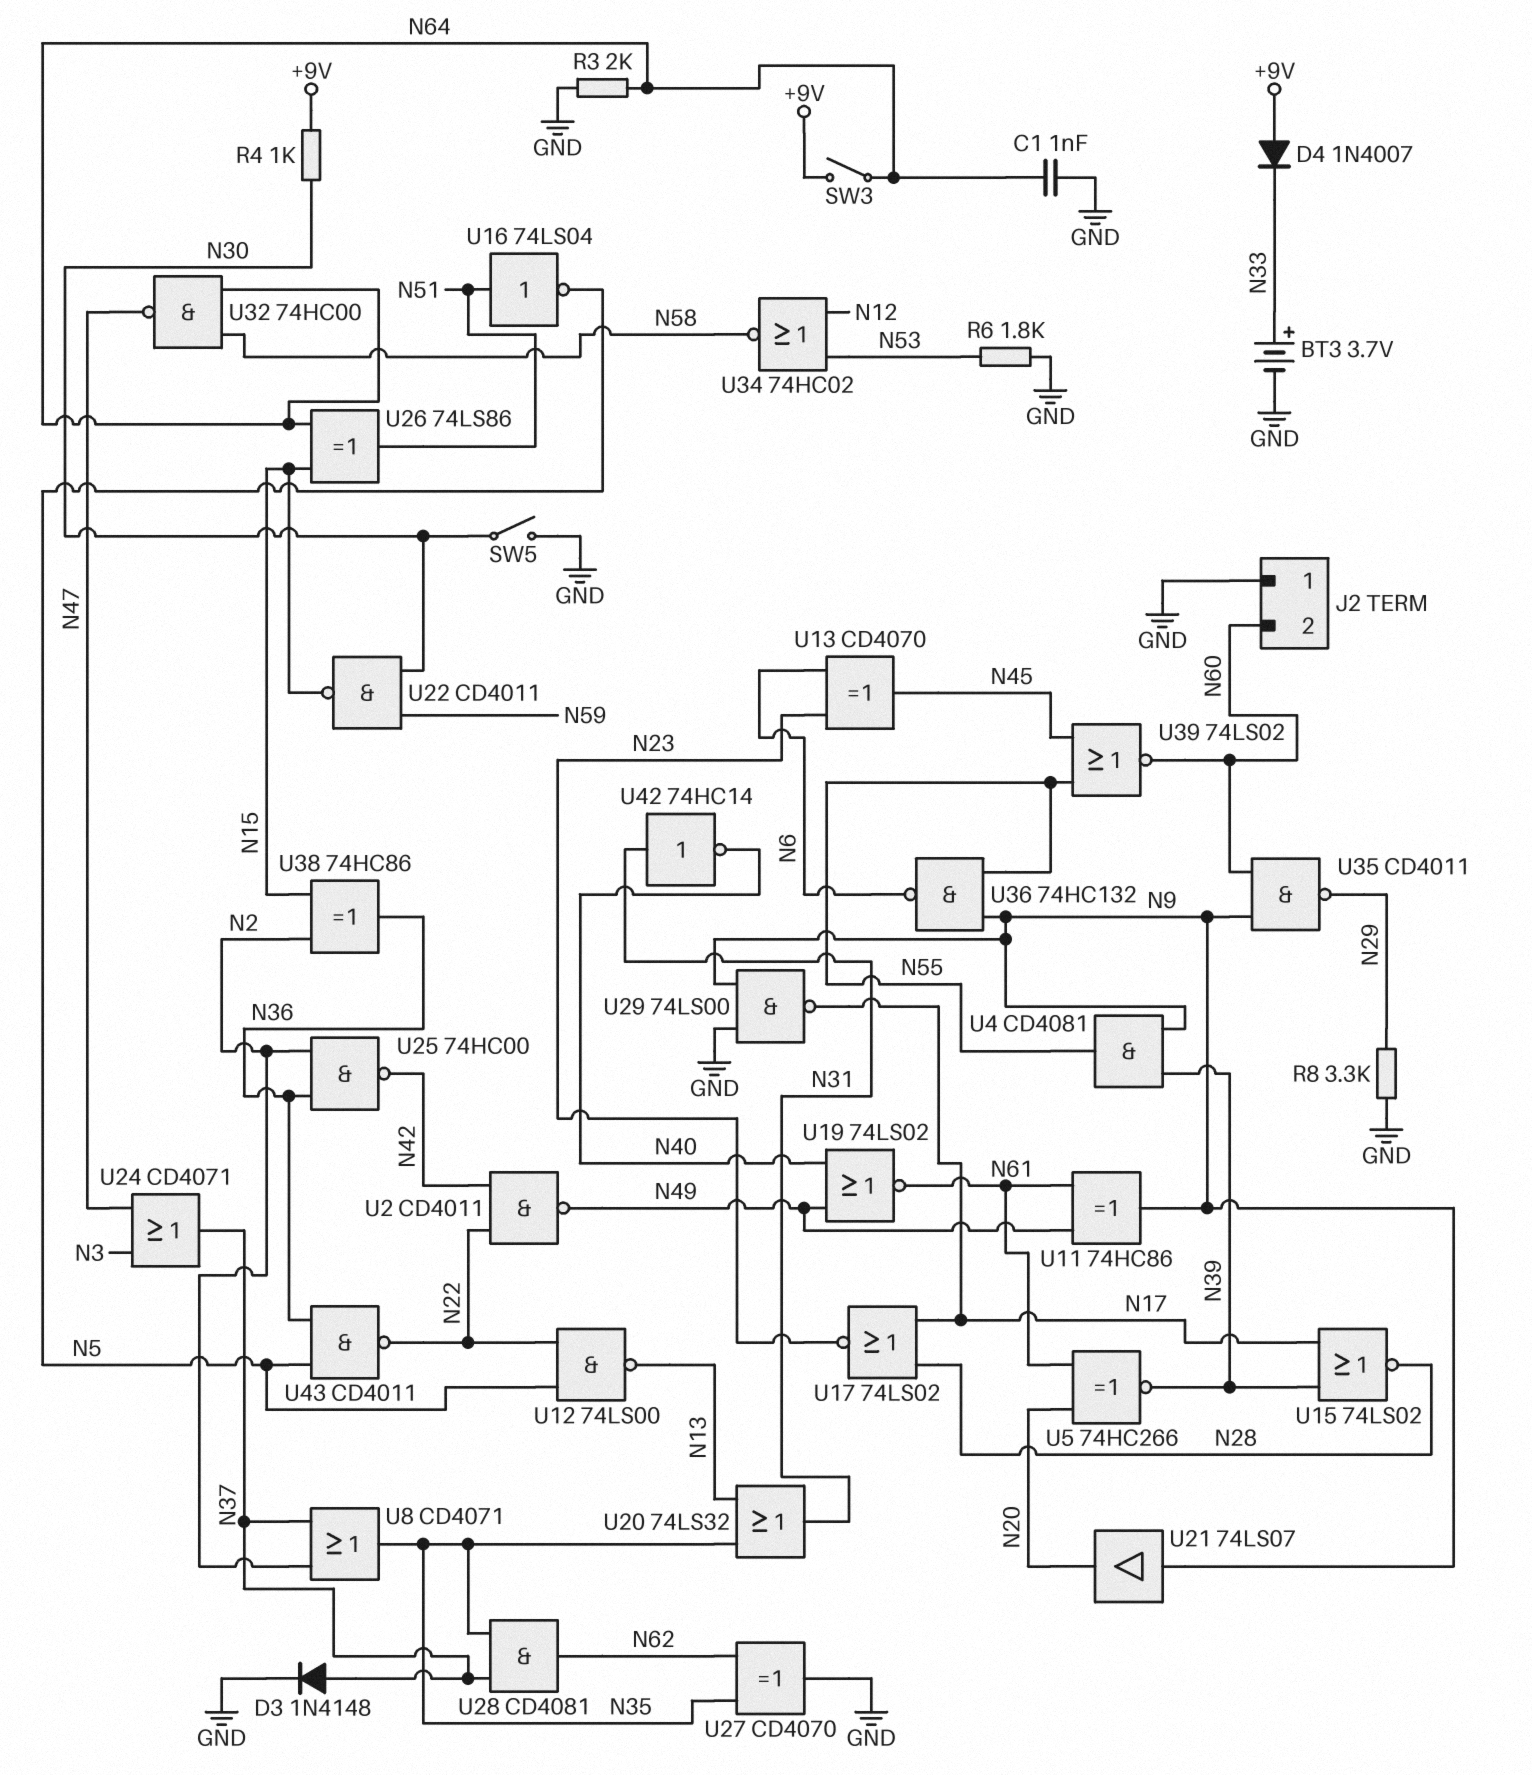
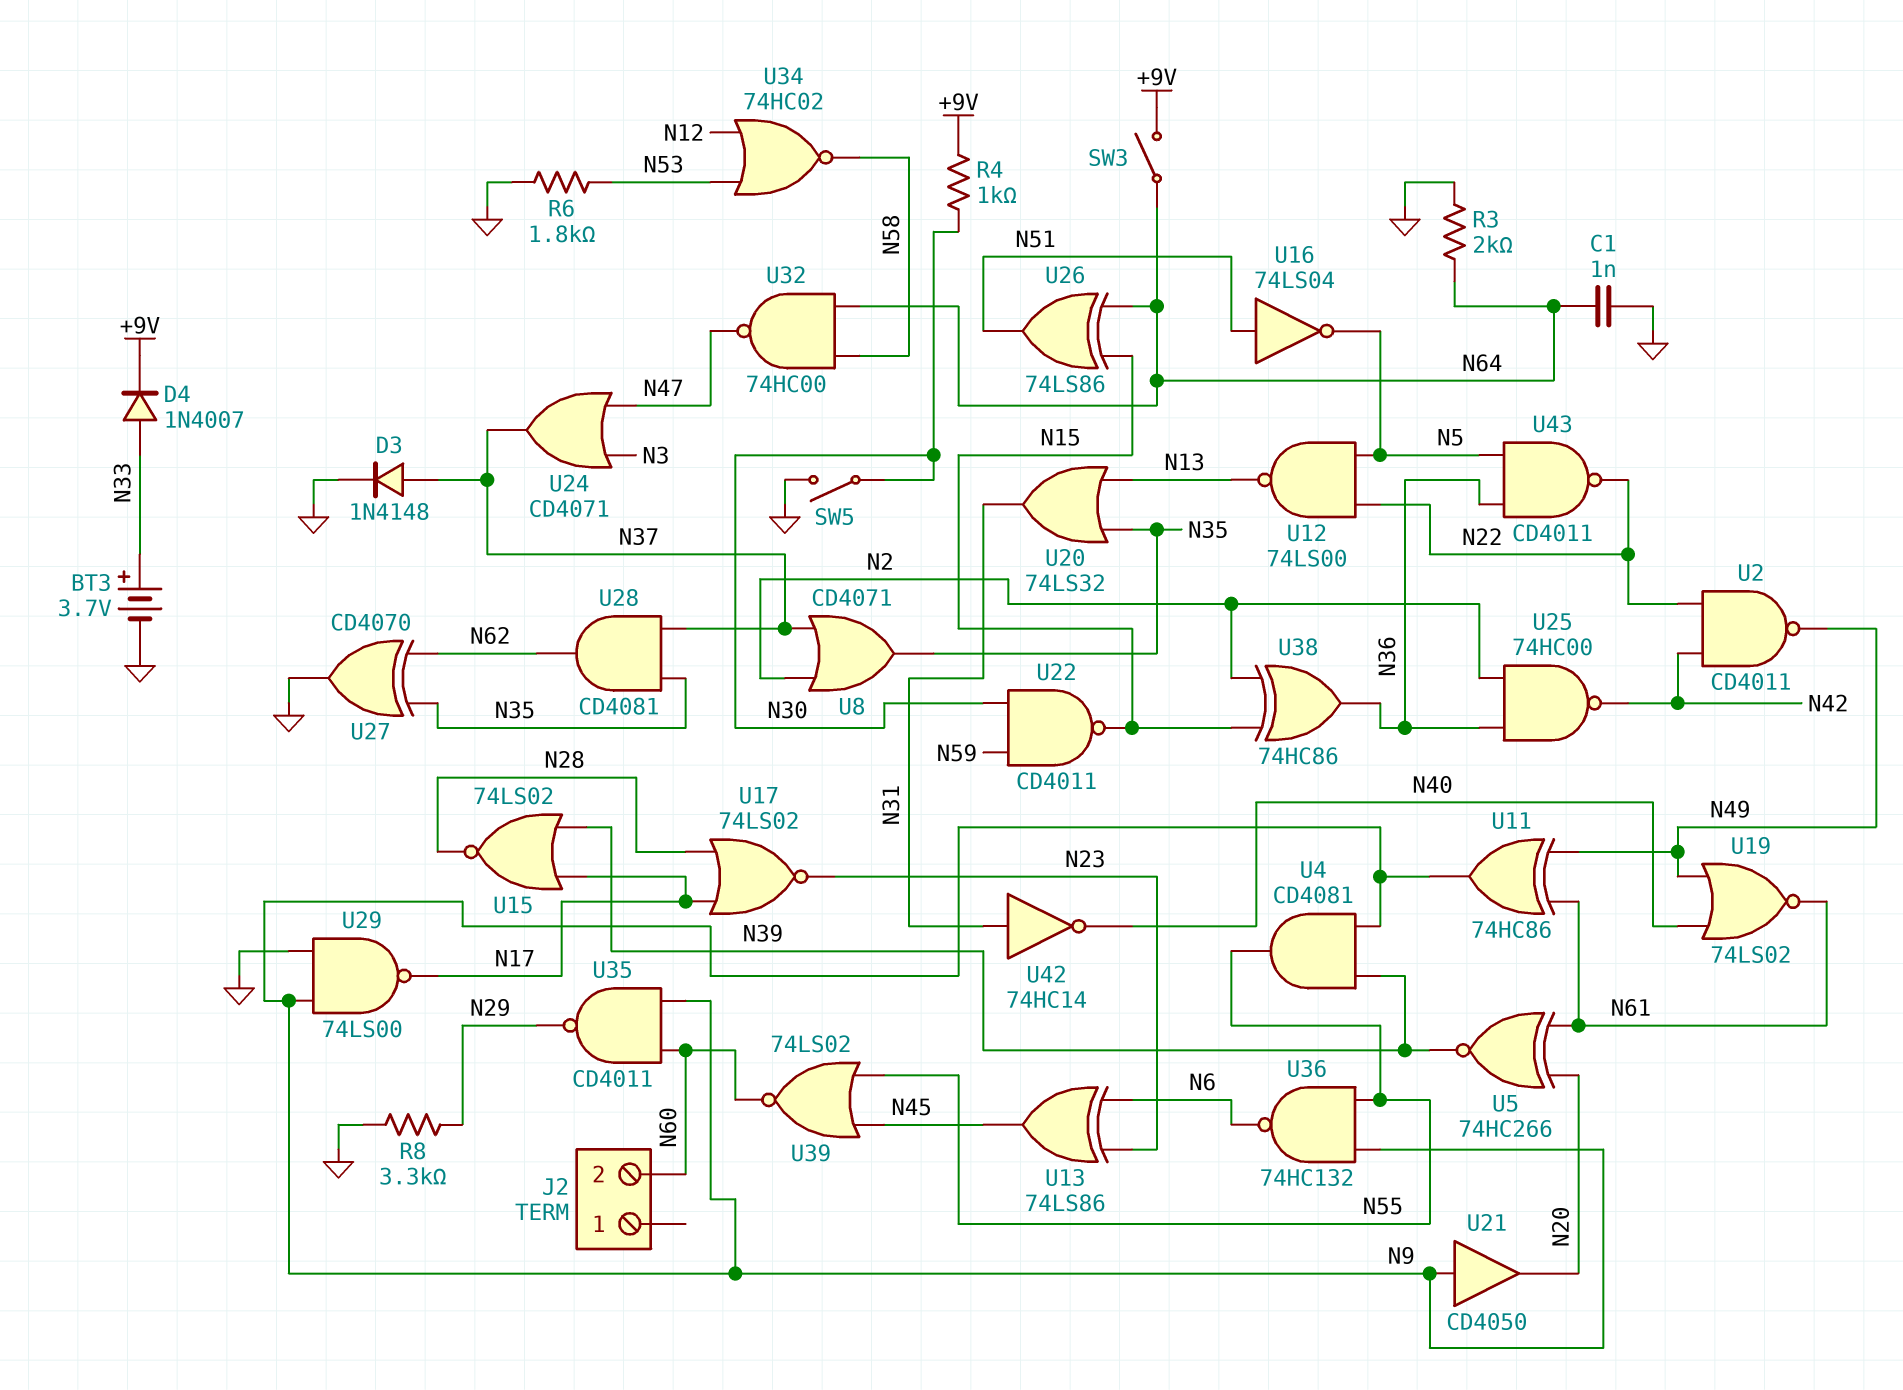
D4: diode 1N4007 (A +9V, K N33) -> diode 1N4007 (A N33, K +9V)
J2 pin 1: GND -> none
U13: XOR CD4070 (in N6, in N23, out N45) -> XOR 74LS86 (in N6, in N23, out N45)
U21: buffer 74LS07 (in N9, out N20) -> buffer CD4050 (in N9, out N20)

